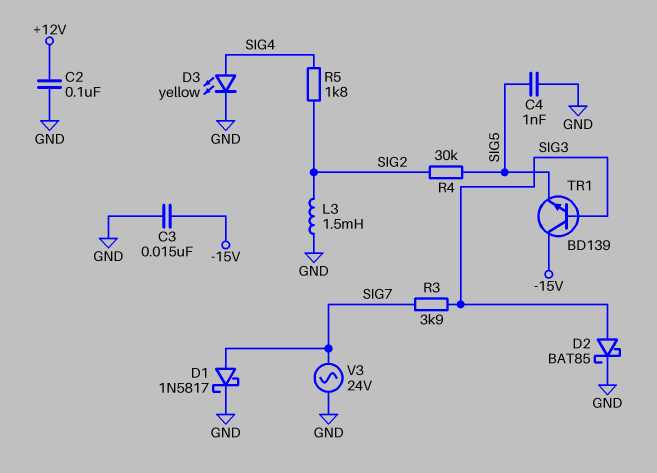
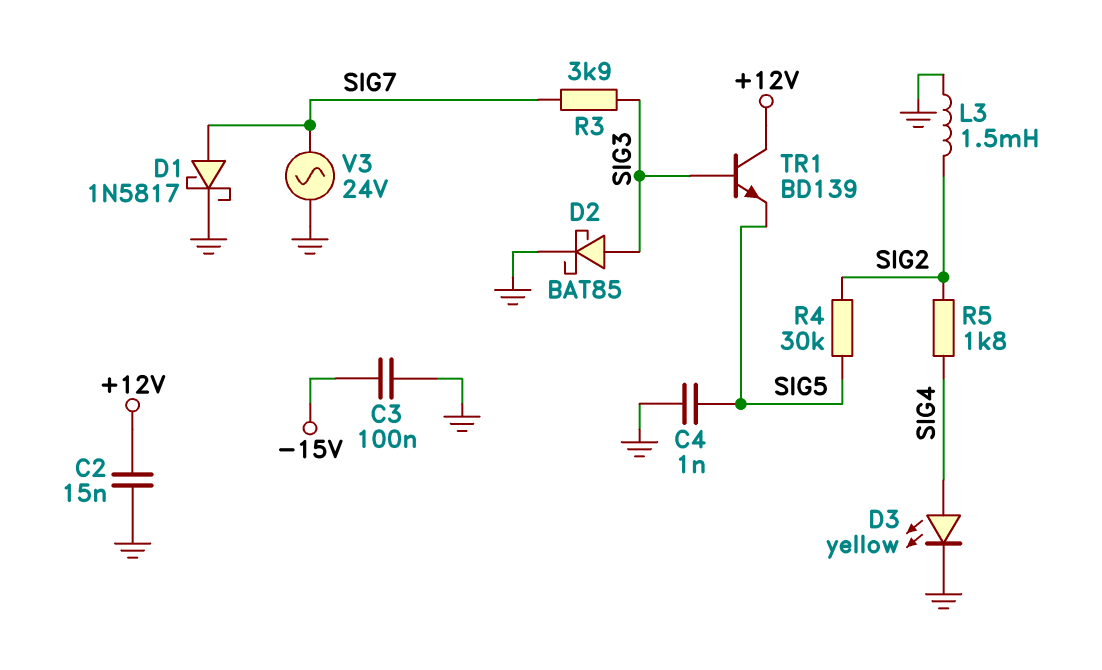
C2: 100nF (+12V, GND) -> 15nF (+12V, GND)
C3: 15nF (-15V, GND) -> 100nF (-15V, GND)
TR1: NPN BD139 (B SIG3, C -15V, E SIG5) -> NPN BD139 (B SIG3, C +12V, E SIG5)

